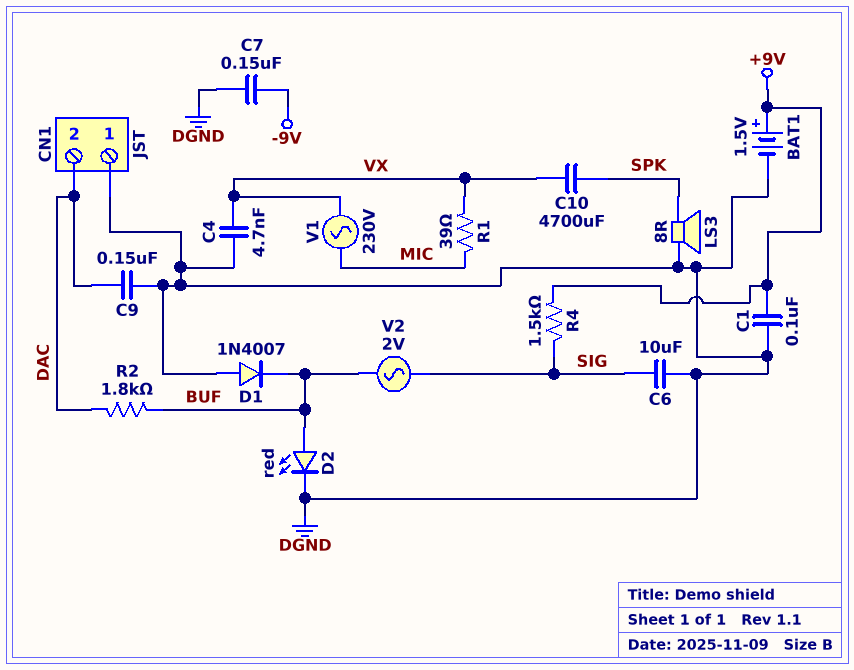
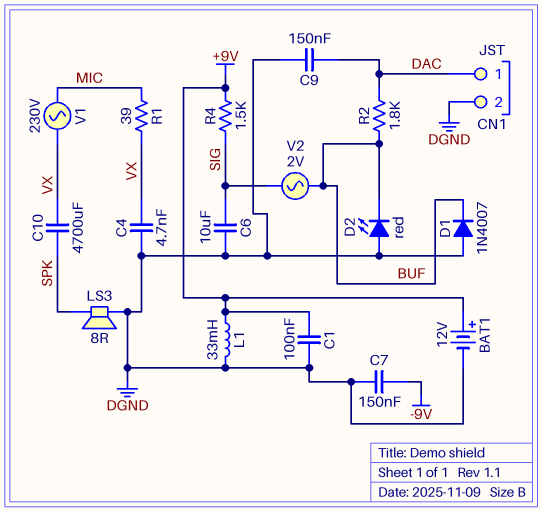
BAT1: 1.5V (plus +9V, minus DGND) -> 12V (plus +9V, minus DGND)
CN1 pin 1: DGND -> DAC
CN1 pin 2: DAC -> DGND
D2: LED red (A BUF, K DGND) -> LED red (A DGND, K BUF)
L1: none -> 33mH (+9V, DGND)

